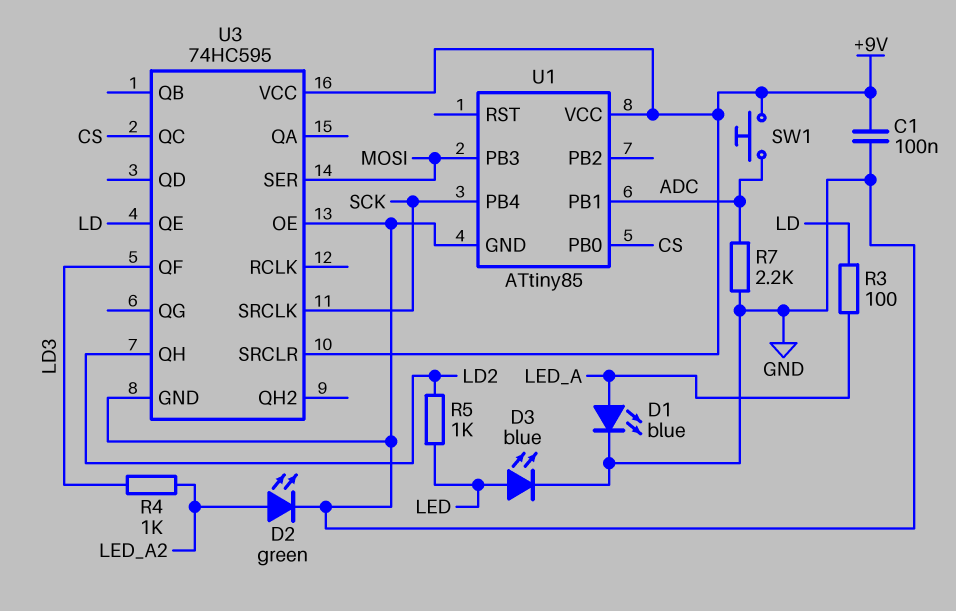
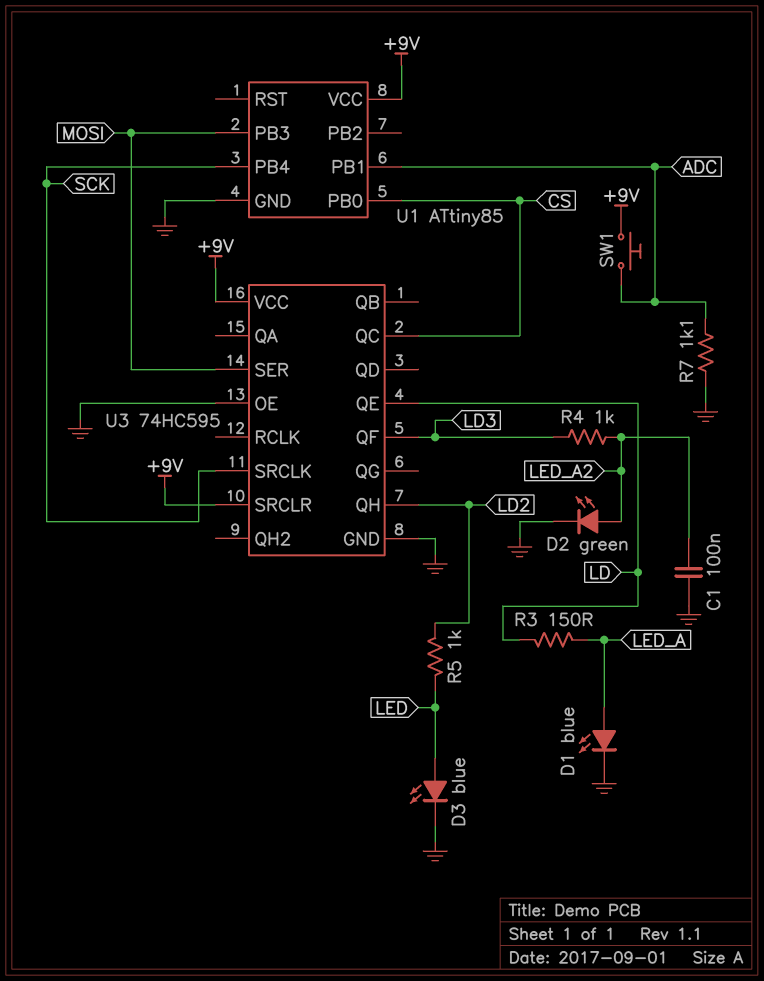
C1: 100nF (+9V, GND) -> 100nF (GND, LED_A2)
R3: 100 (LD, LED_A) -> 150 (LD, LED_A)
R7: 2.2k (ADC, GND) -> 1.1k (ADC, GND)

